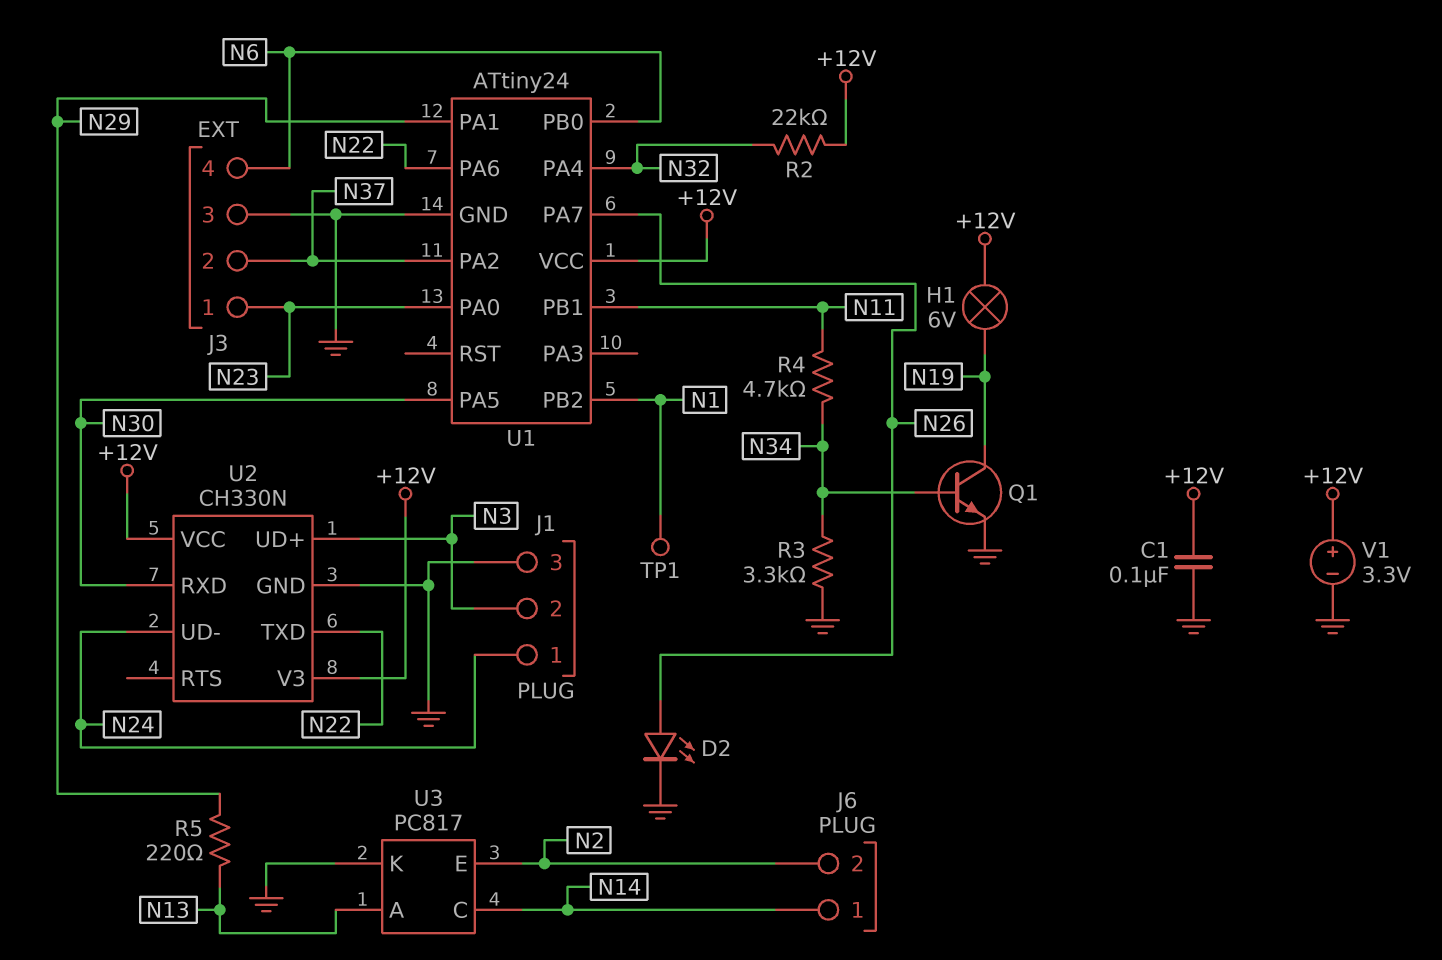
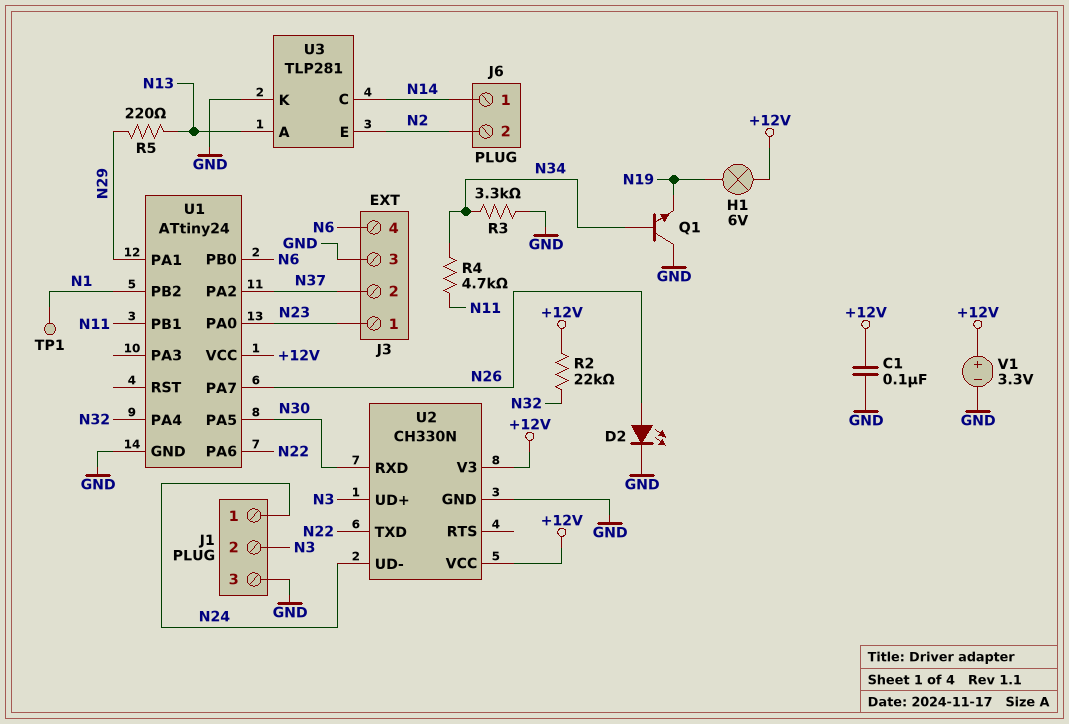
Q1: NPN (B N34, C N19, E GND) -> NPN (B N34, C GND, E N19)
U3: PC817 -> TLP281

